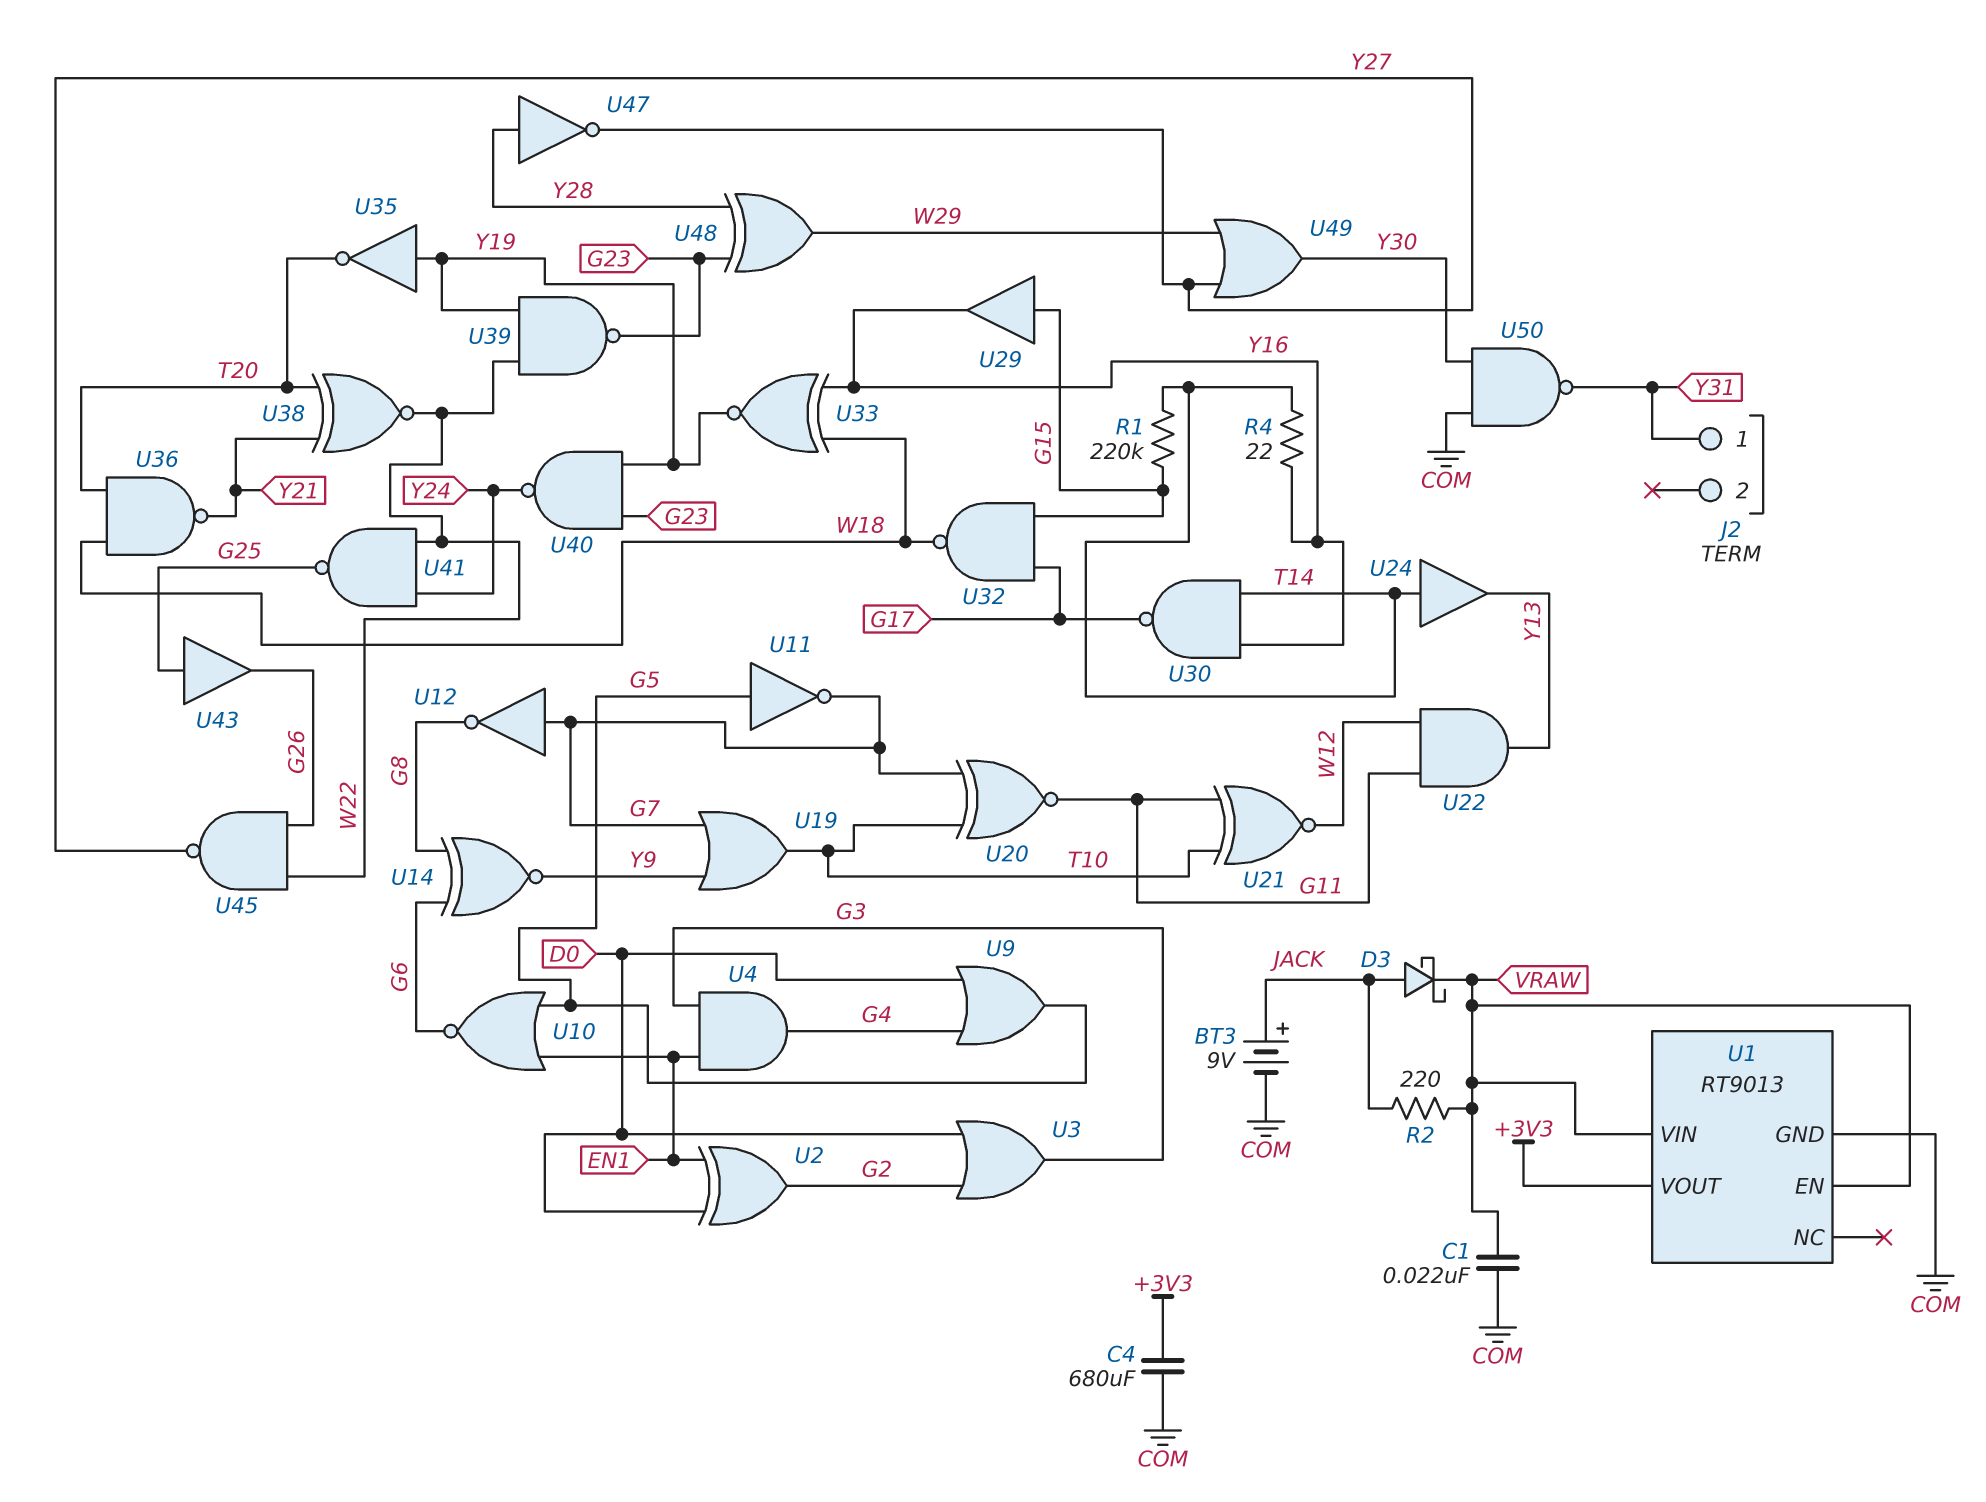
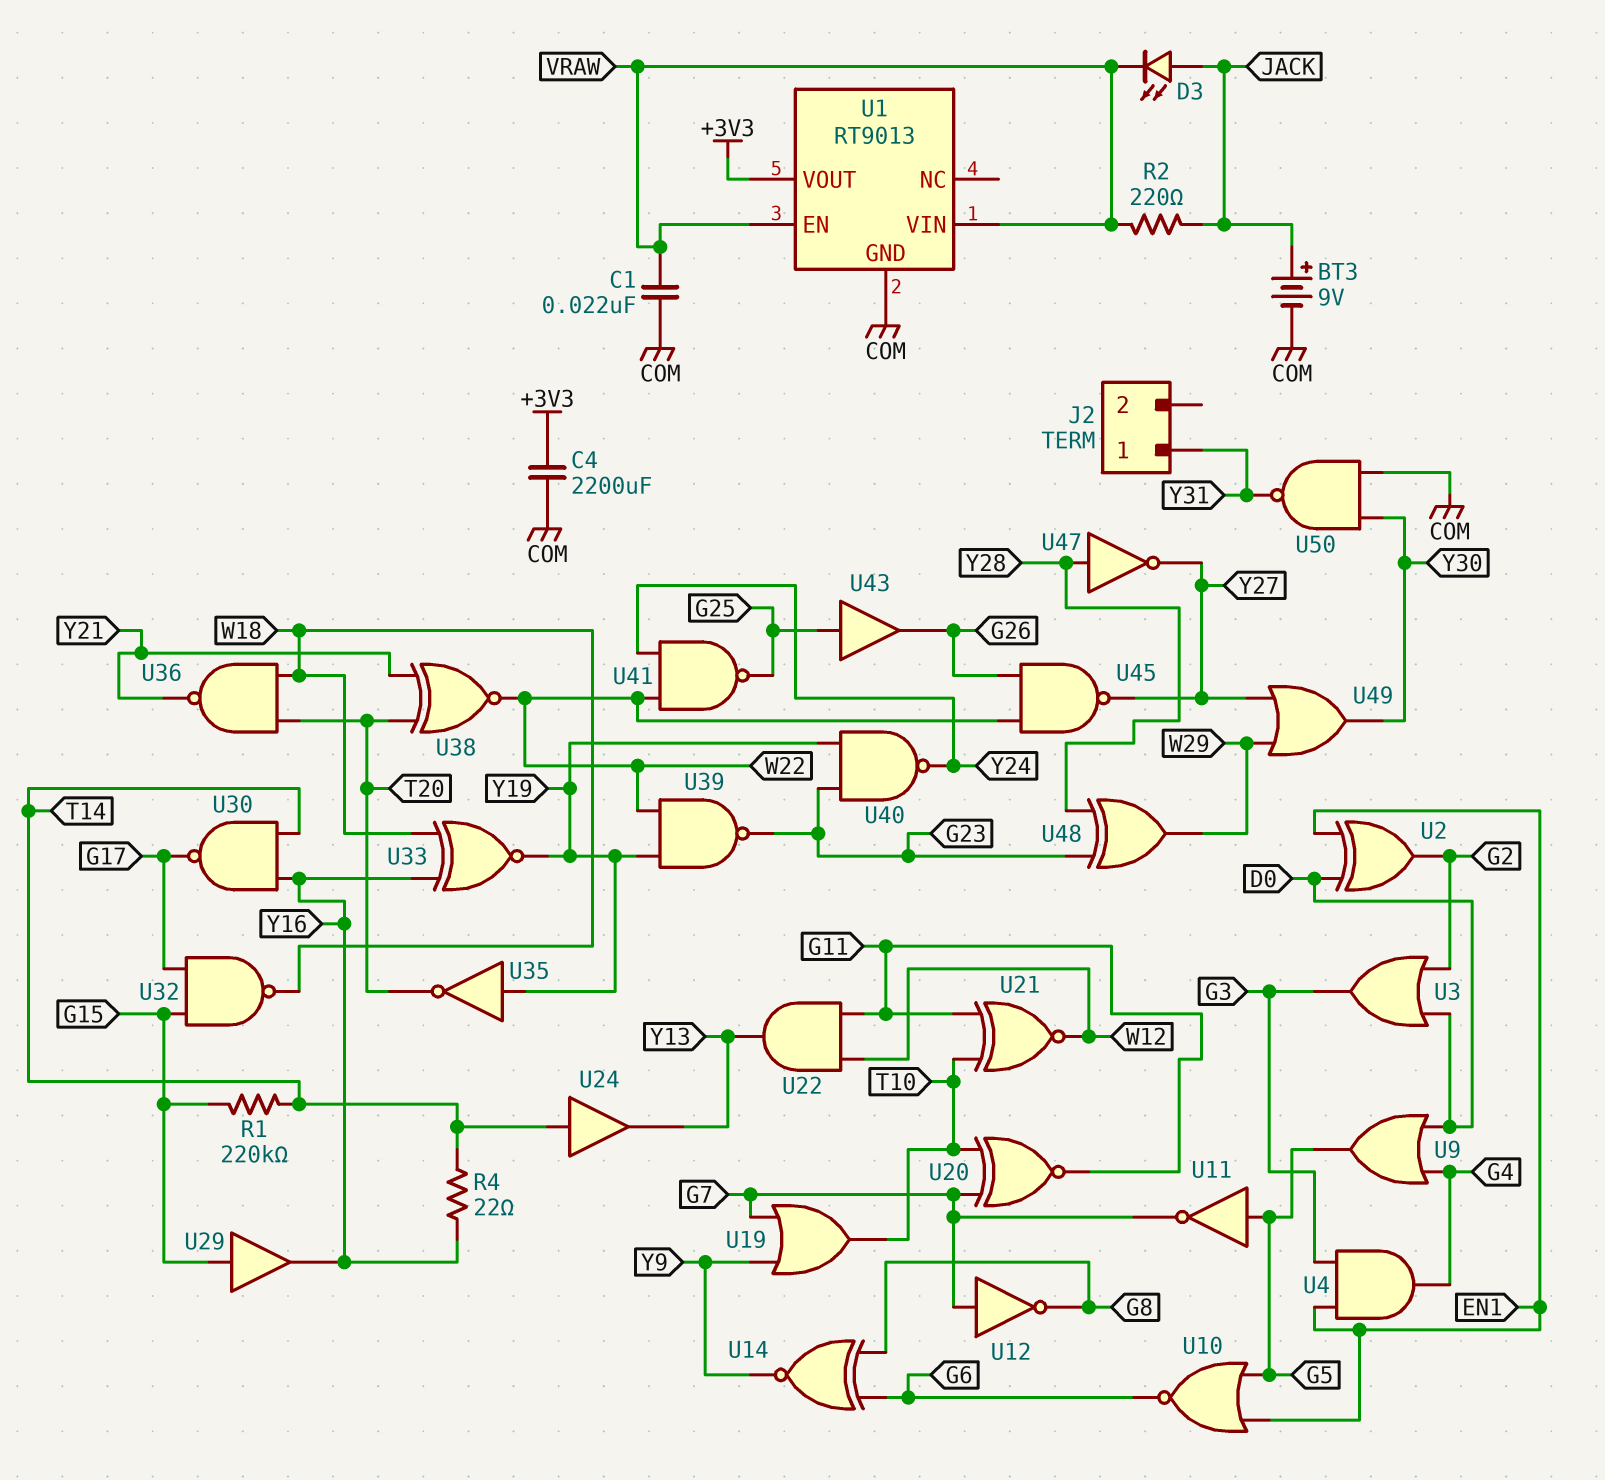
C4: 680uF (+3V3, COM) -> 2200uF (+3V3, COM)
D3: schottky (A JACK, K VRAW) -> LED (A JACK, K VRAW)

